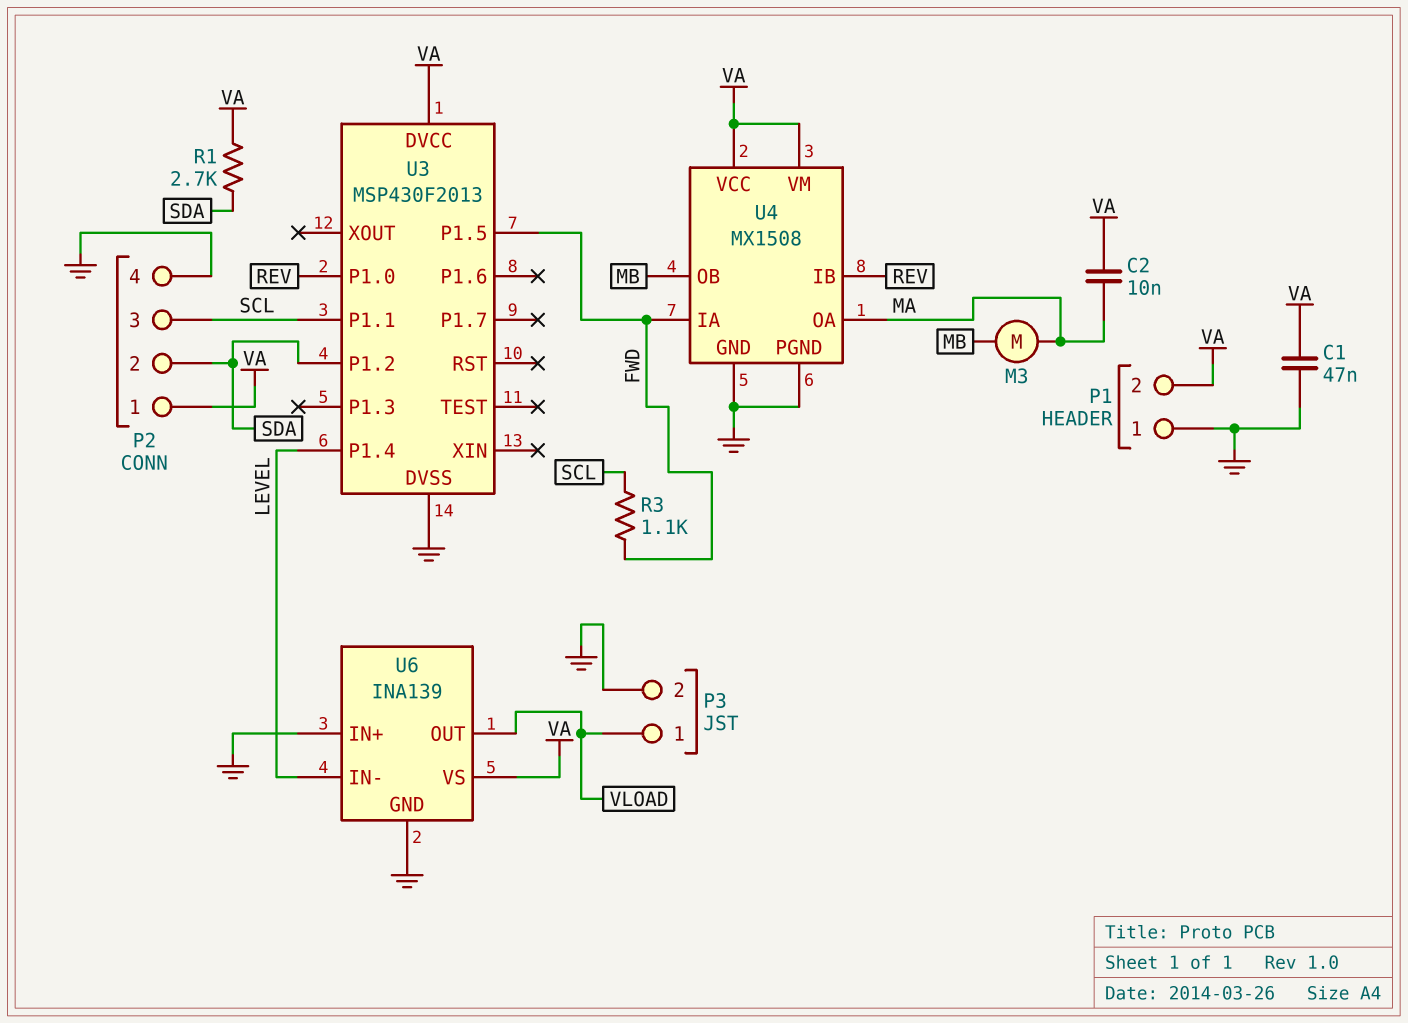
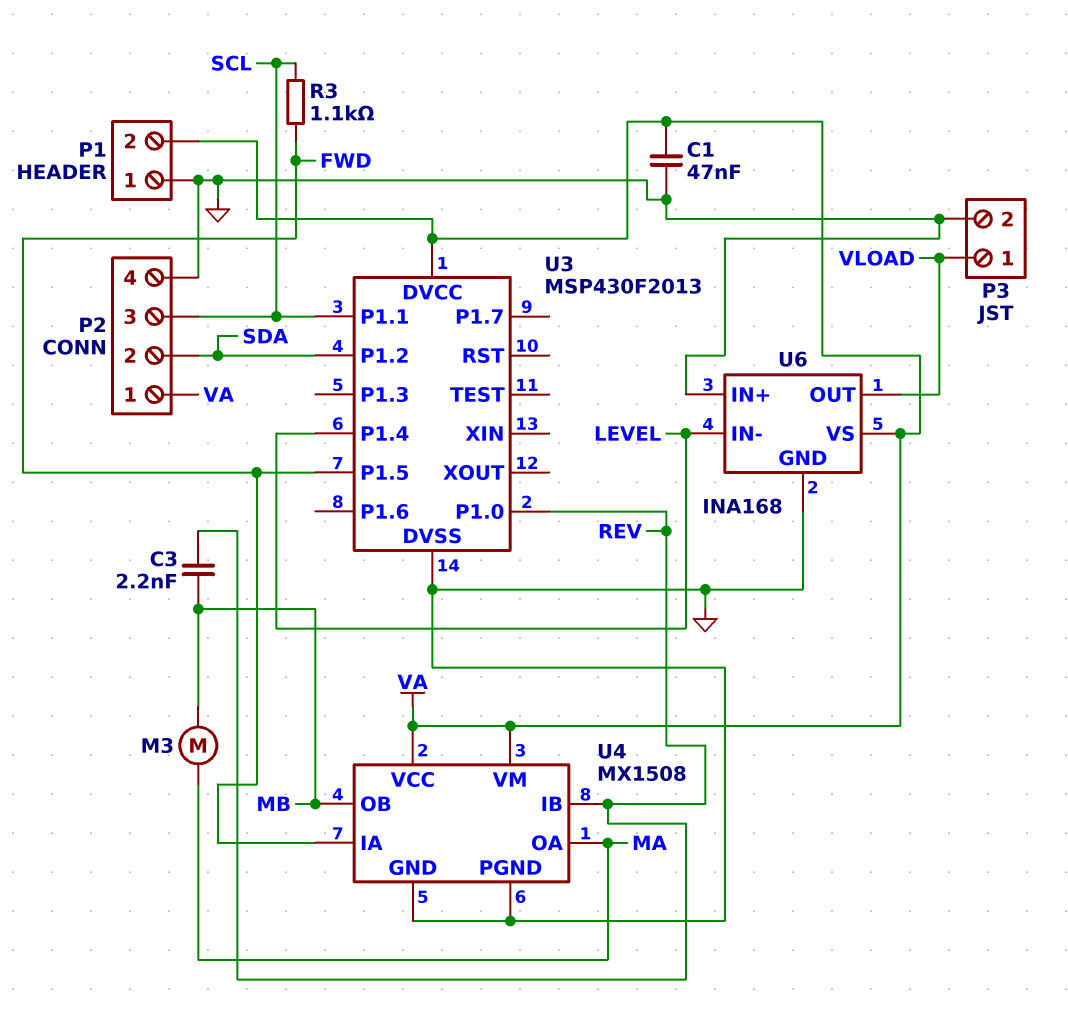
C2: 10nF (MA, VA) -> none
C3: none -> 2.2nF (MB, REV)
R1: 2.7k (SDA, VA) -> none
U6: INA139 -> INA168

